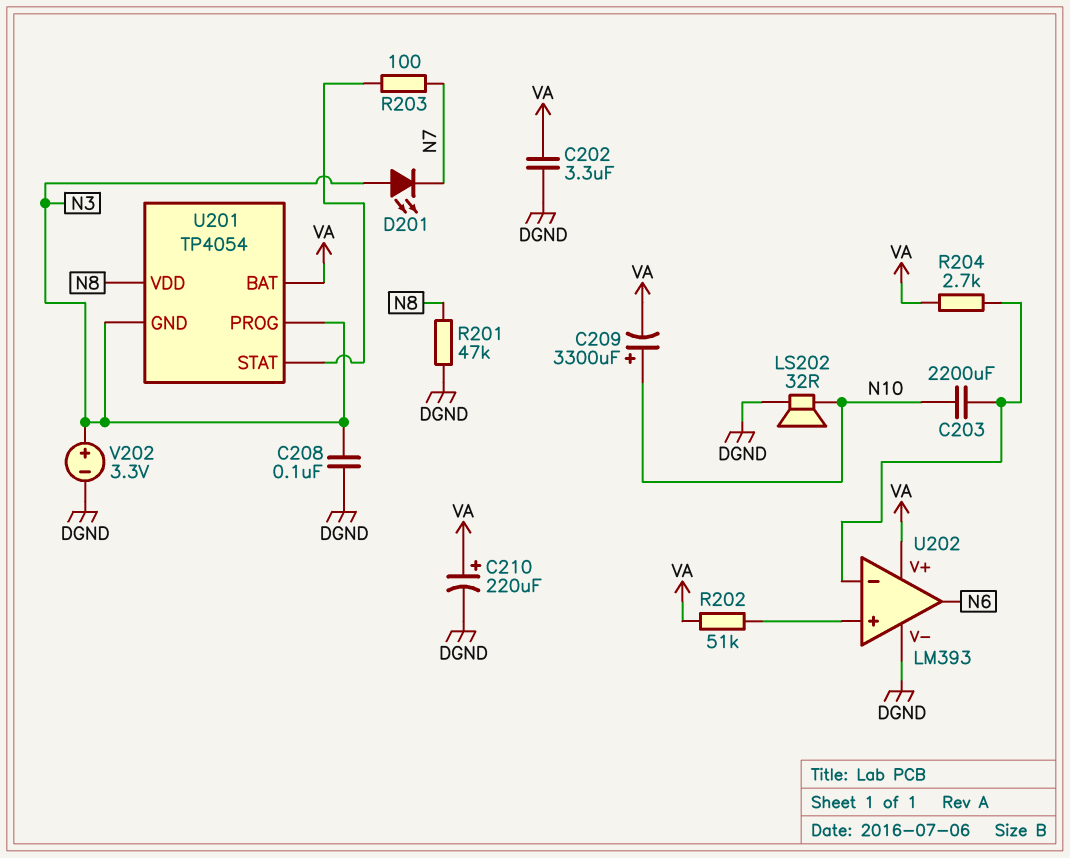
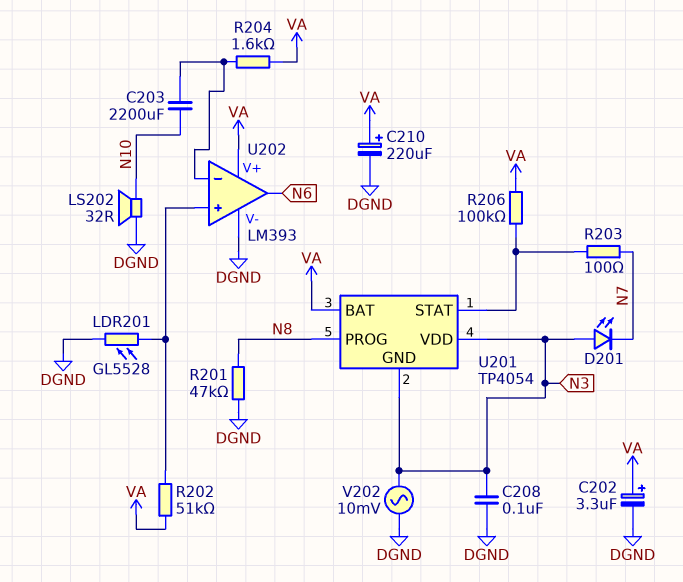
C202: 3.3uF (DGND, VA) -> 3.3uF (plus VA, minus DGND)
C209: 3300uF (plus N10, minus VA) -> none
LDR201: none -> GL5528 (DGND, U202/in+)
R204: 2.7k (U202/in-, VA) -> 1.6k (U202/in-, VA)
R206: none -> 100k (U201/STAT, VA)
U201 pin PROG: N3 -> N8
U201 pin VDD: N8 -> N3
V202: 3.3V (plus N3, minus DGND) -> AC 10mV (DGND, N3)

